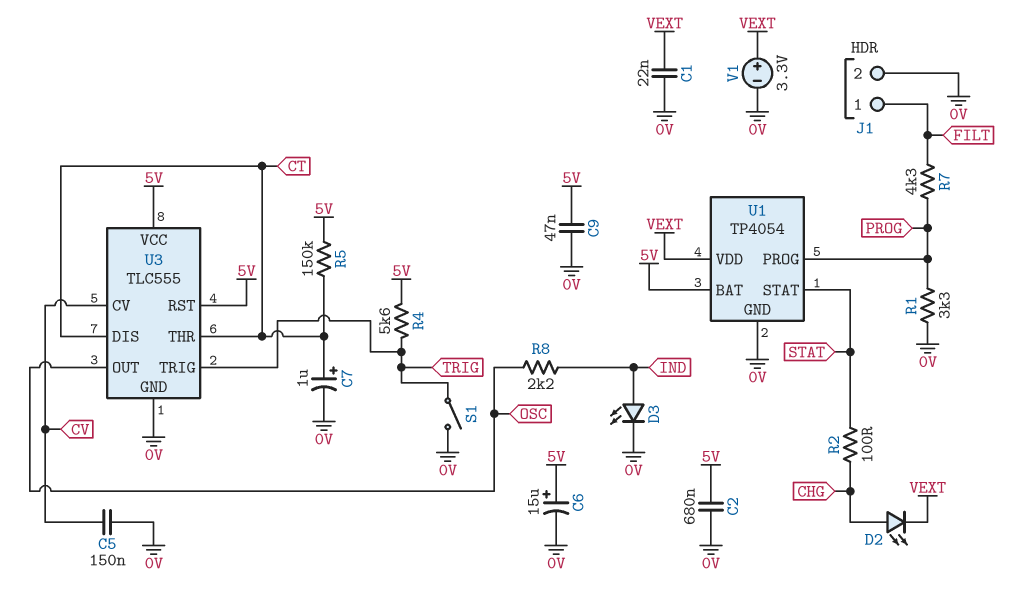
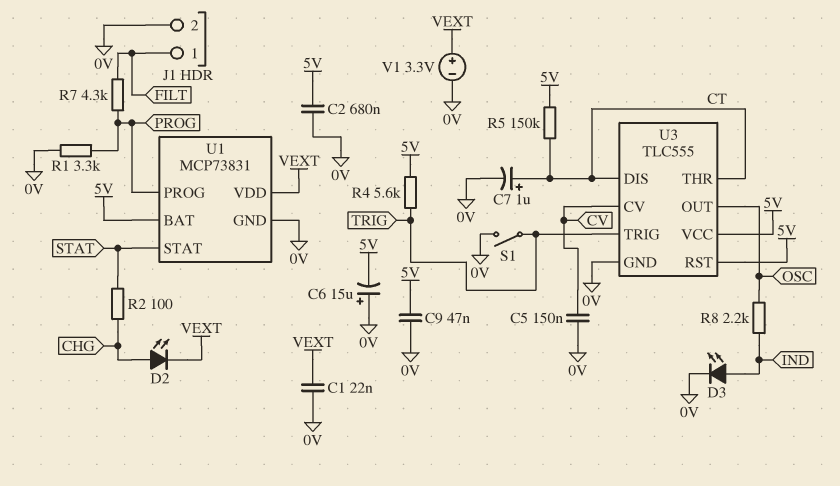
C6: 15uF (plus 5V, minus 0V) -> 15uF (plus 0V, minus 5V)
U1: TP4054 -> MCP73831

